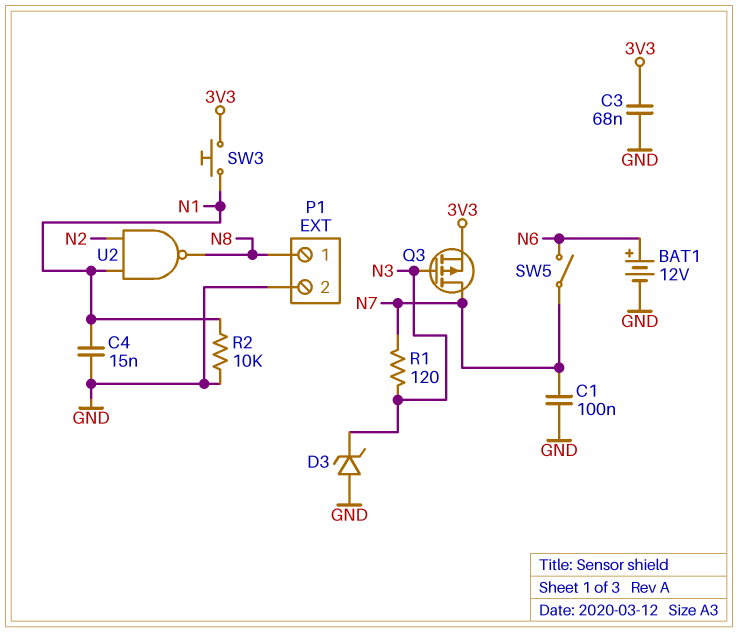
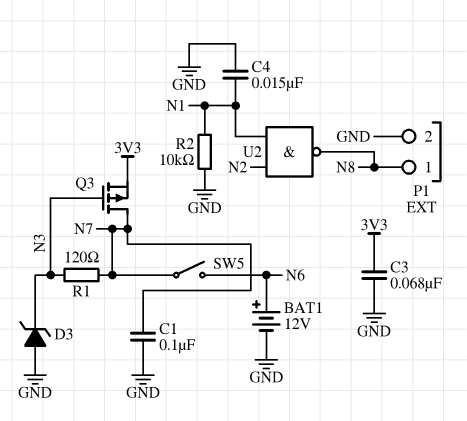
SW3: button (3V3, N1) -> none

